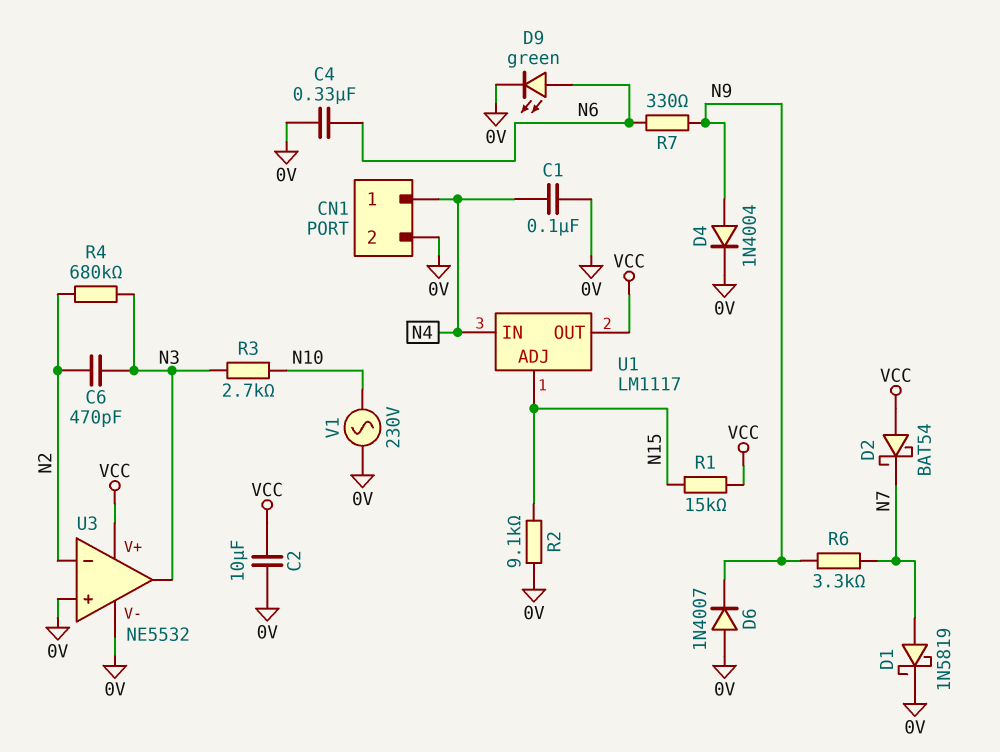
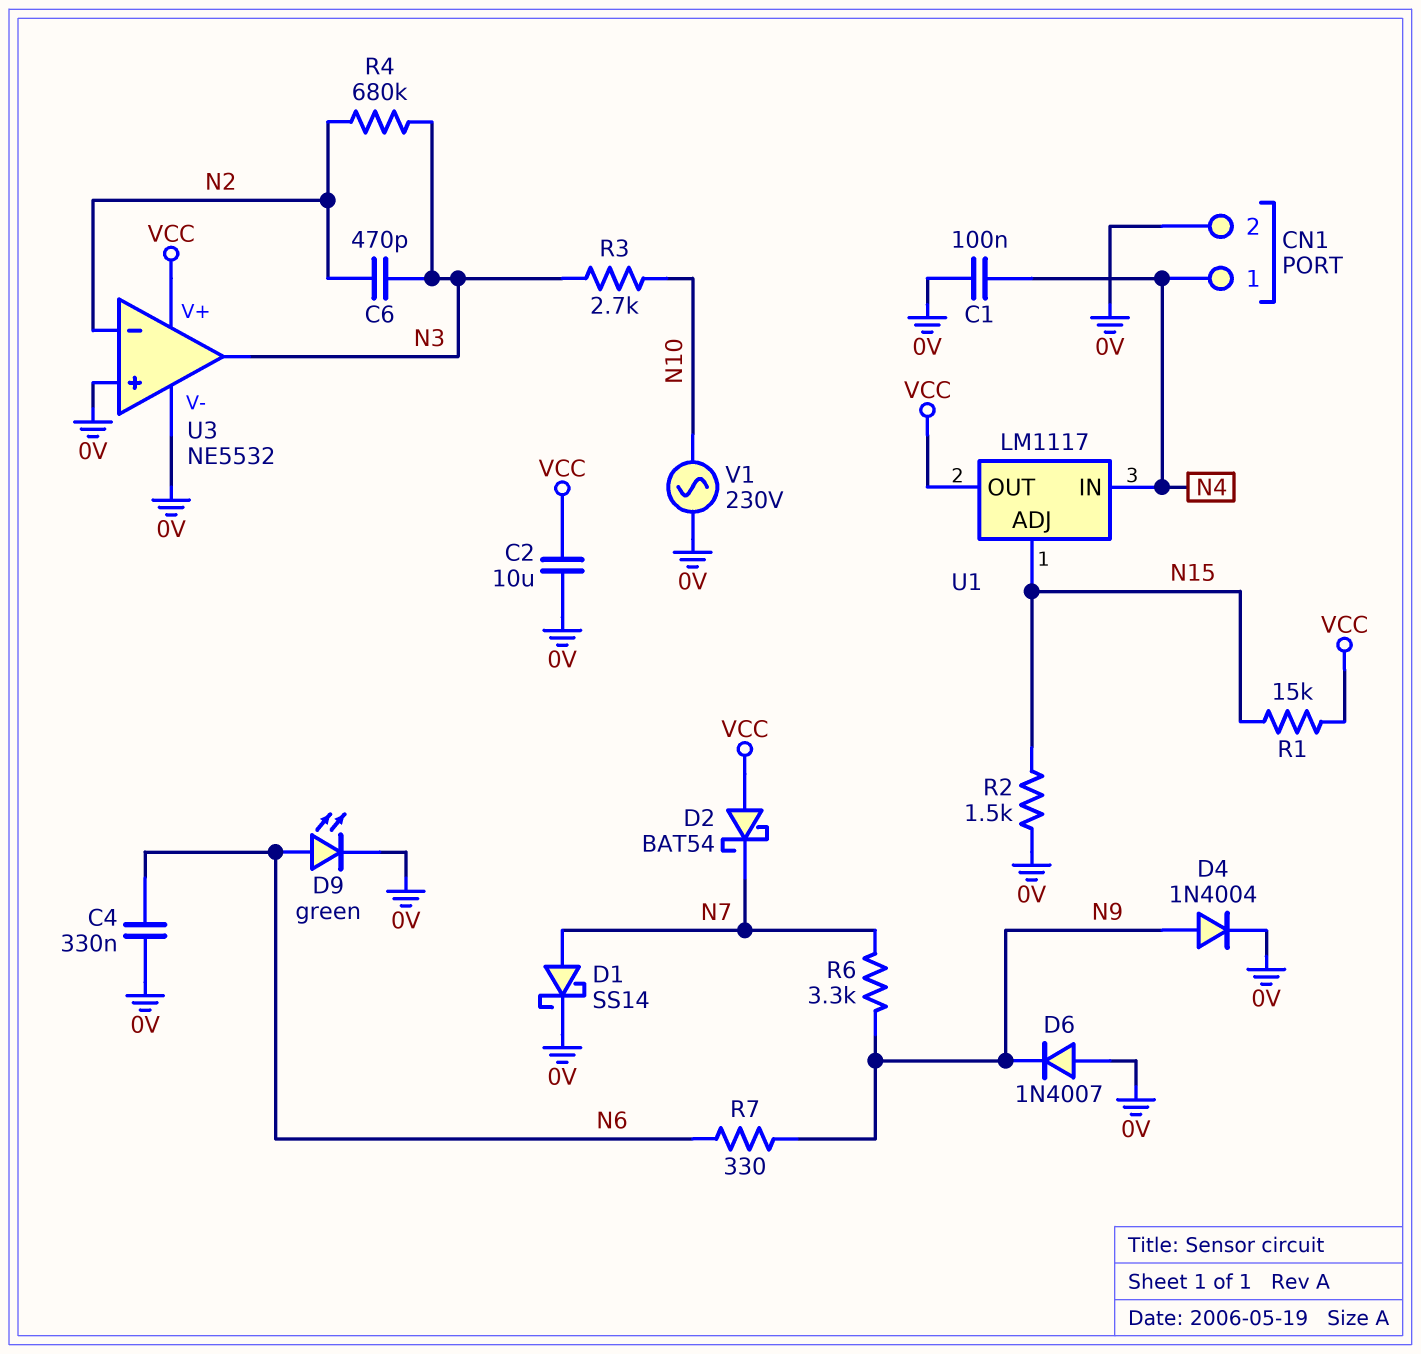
D1: schottky 1N5819 (A N7, K 0V) -> schottky SS14 (A N7, K 0V)
R2: 9.1k (0V, N15) -> 1.5k (0V, N15)

